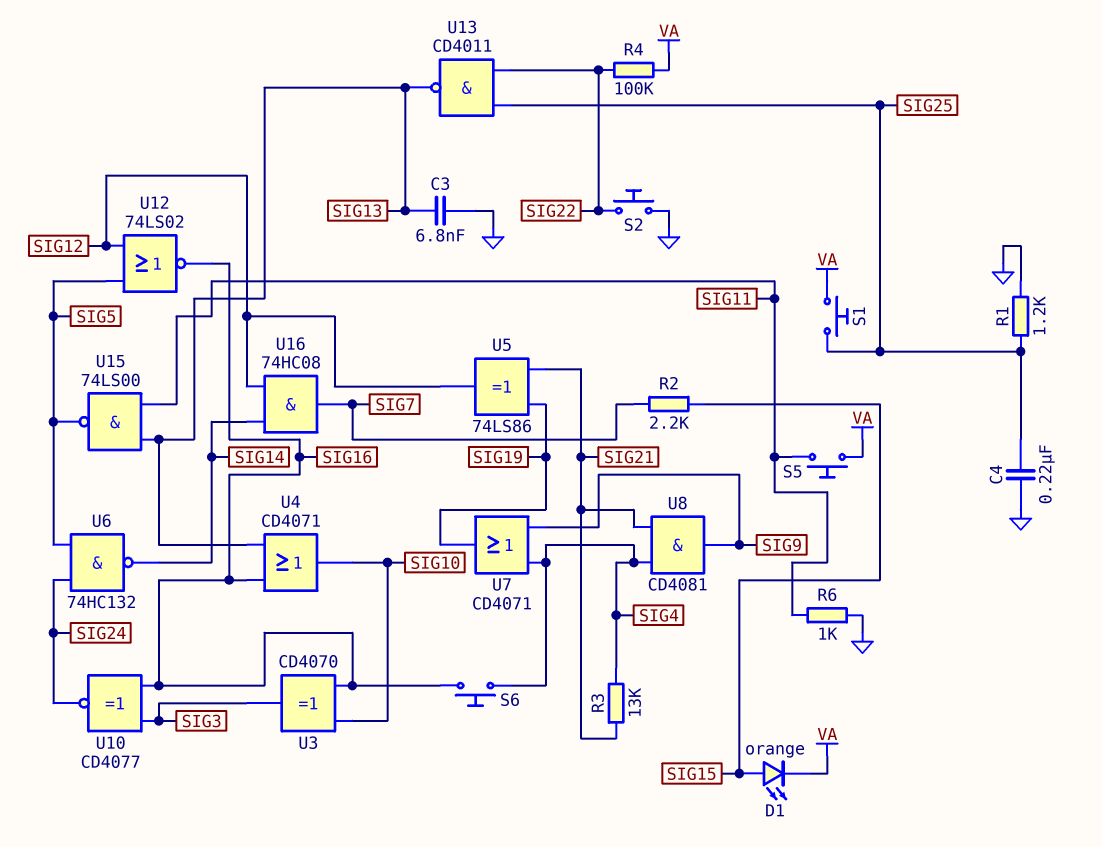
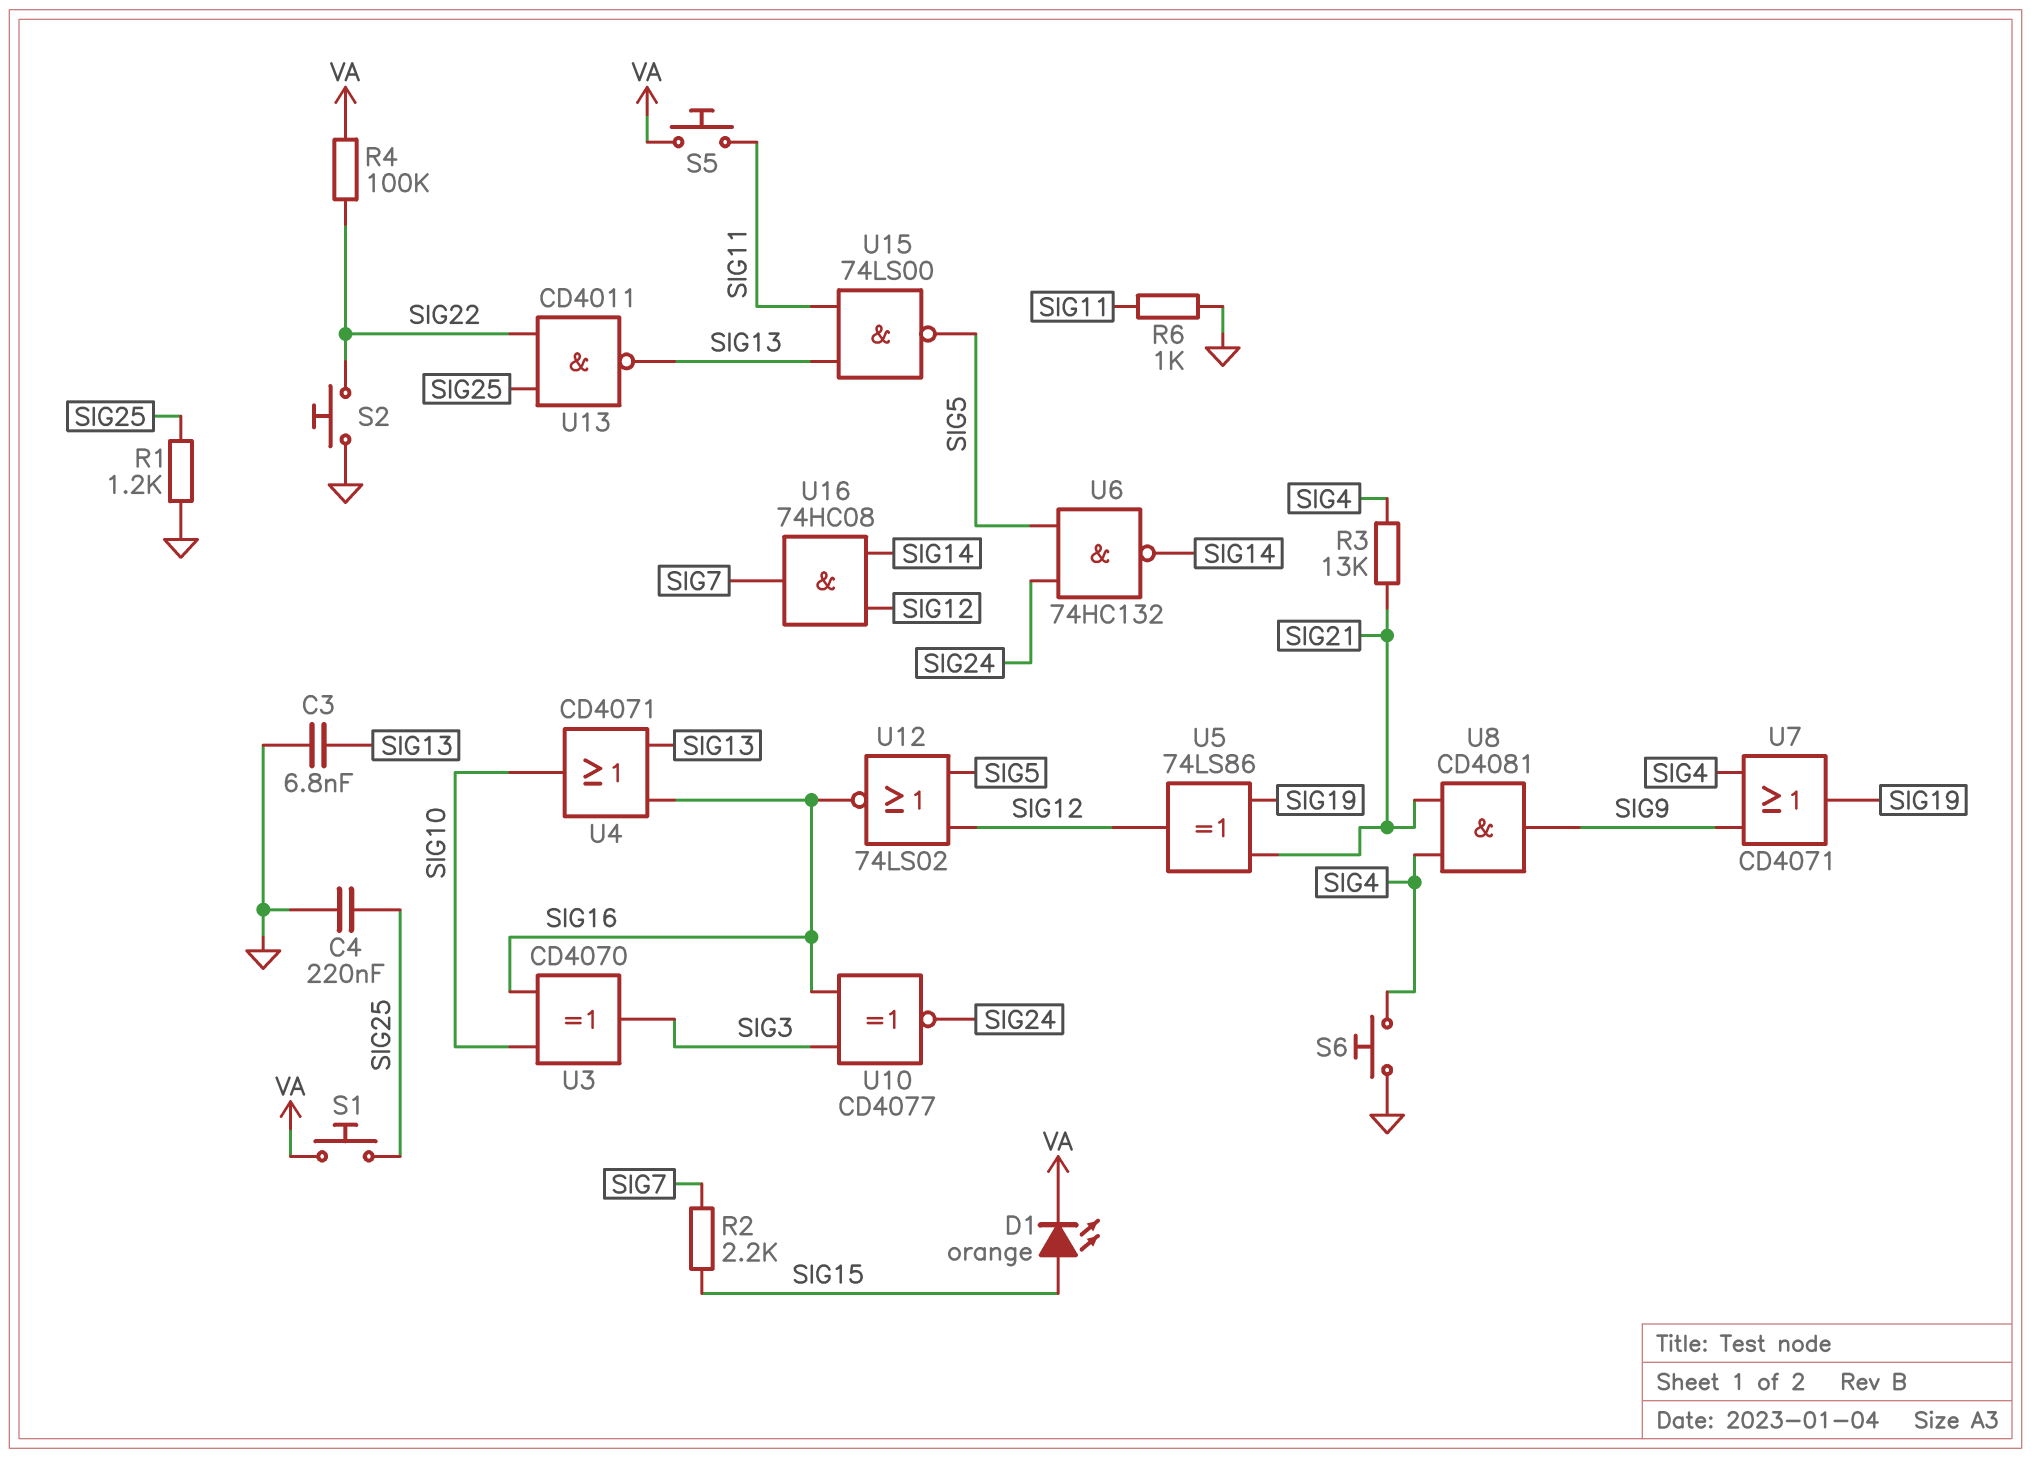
S6: button (SIG4, SIG16) -> button (GND, SIG4)

